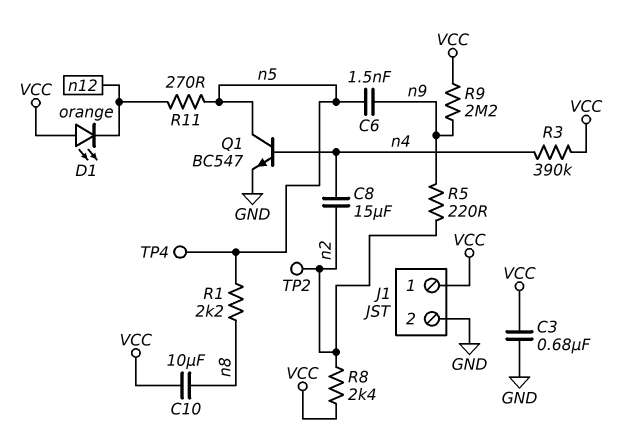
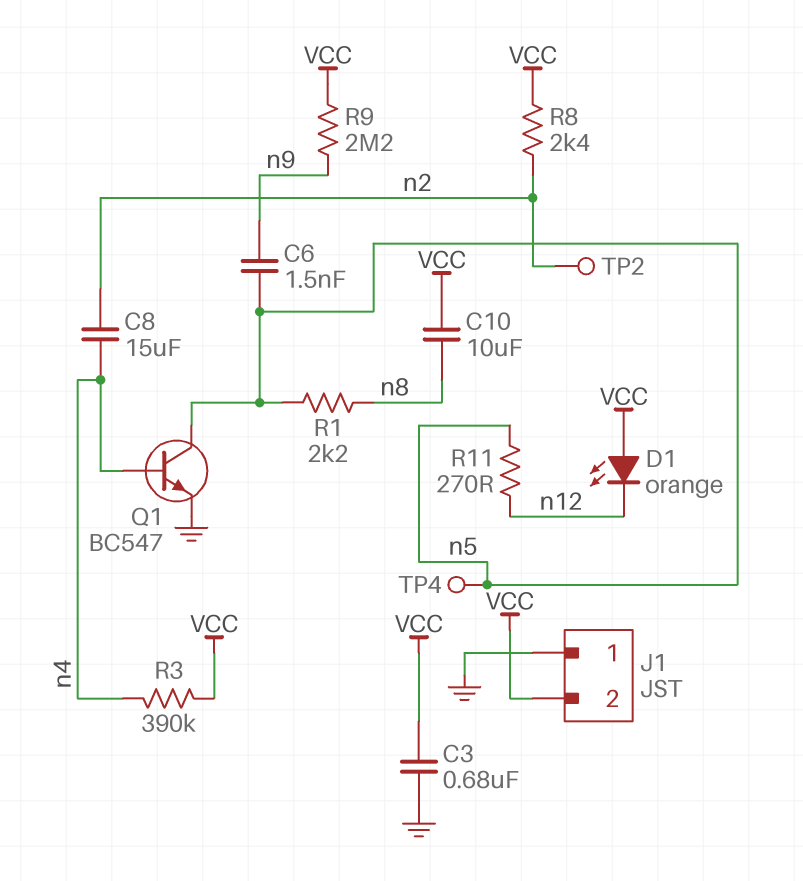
J1 pin 1: VCC -> GND
J1 pin 2: GND -> VCC
R5: 220 (n2, n9) -> none

